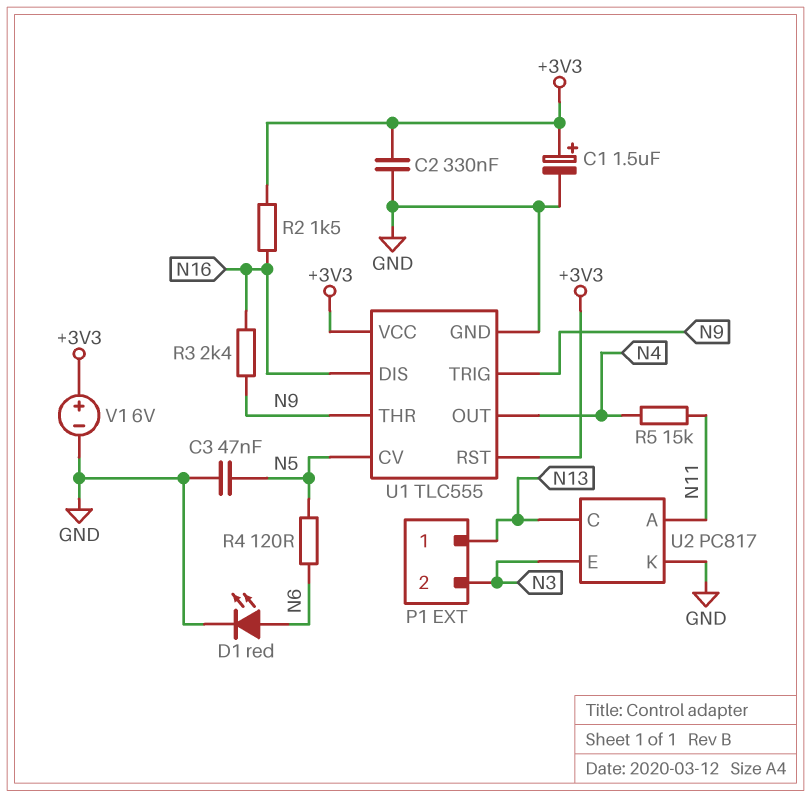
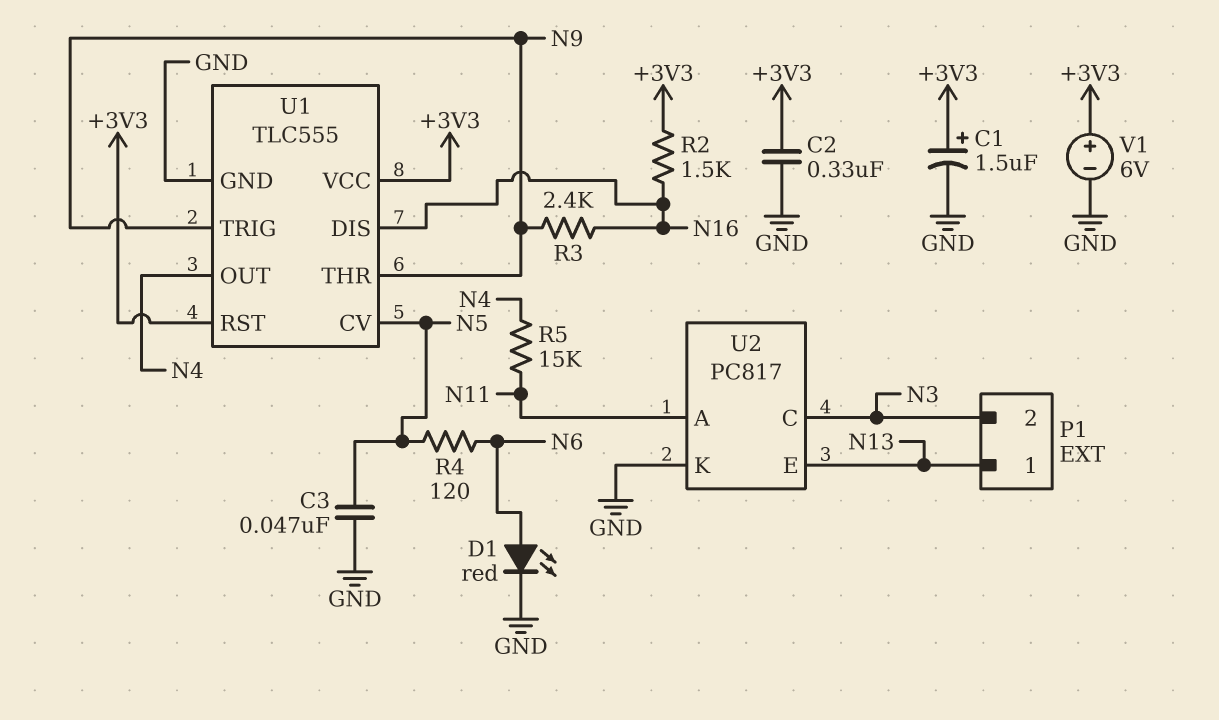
U2 pin C: N13 -> N3
U2 pin E: N3 -> N13

